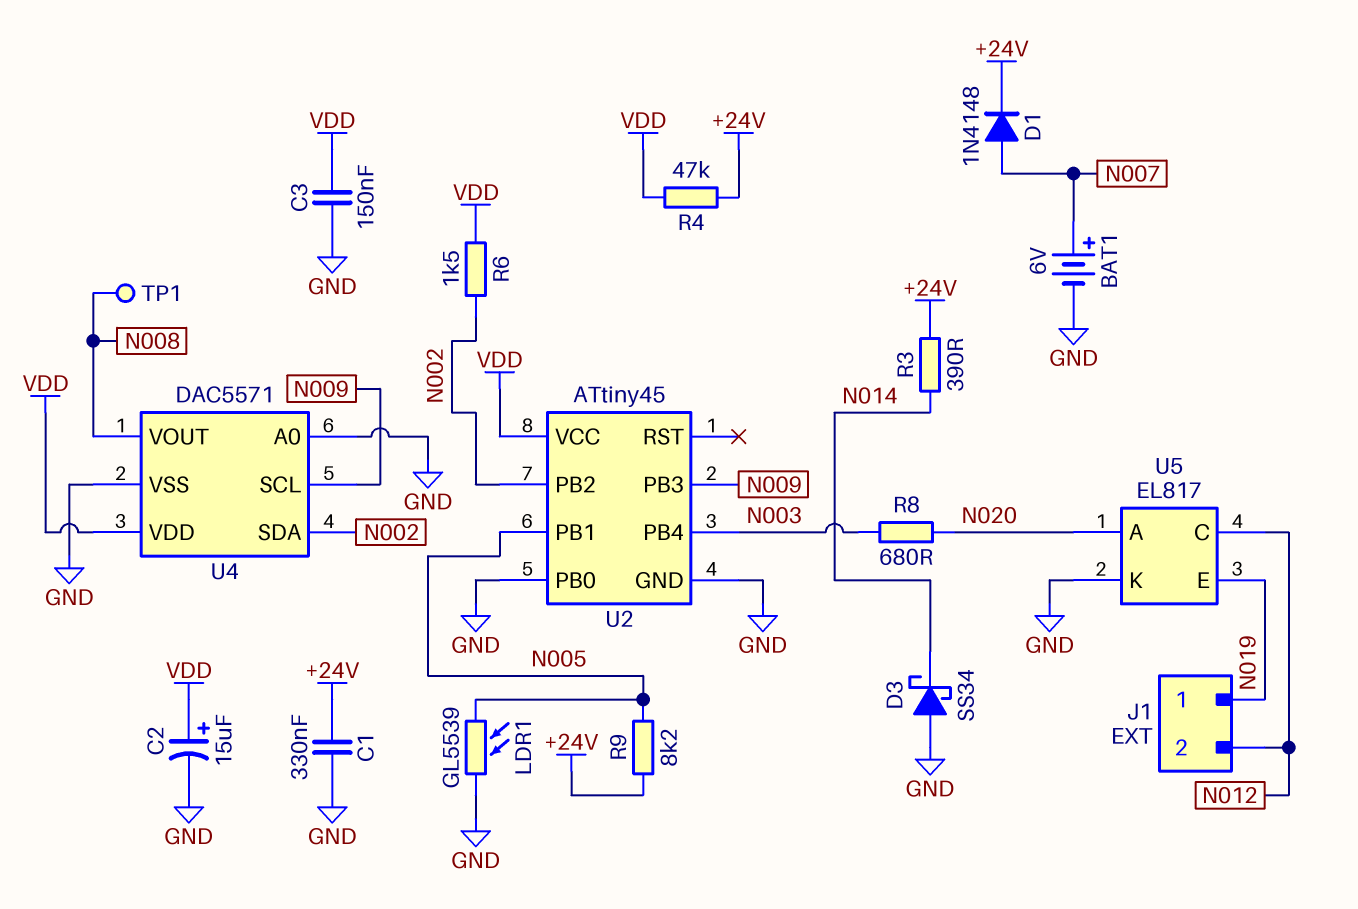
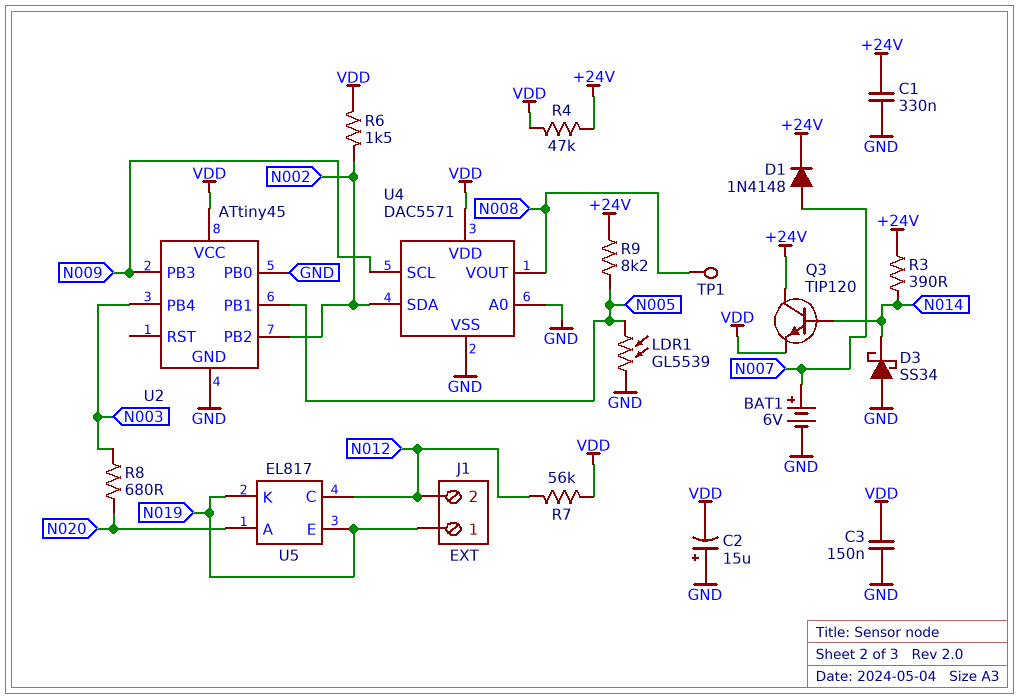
C2: 15uF (plus VDD, minus GND) -> 15uF (plus GND, minus VDD)
Q3: none -> NPN TIP120 (B N014, C +24V, E VDD)
R7: none -> 56k (N012, VDD)
U5 pin K: GND -> N019

